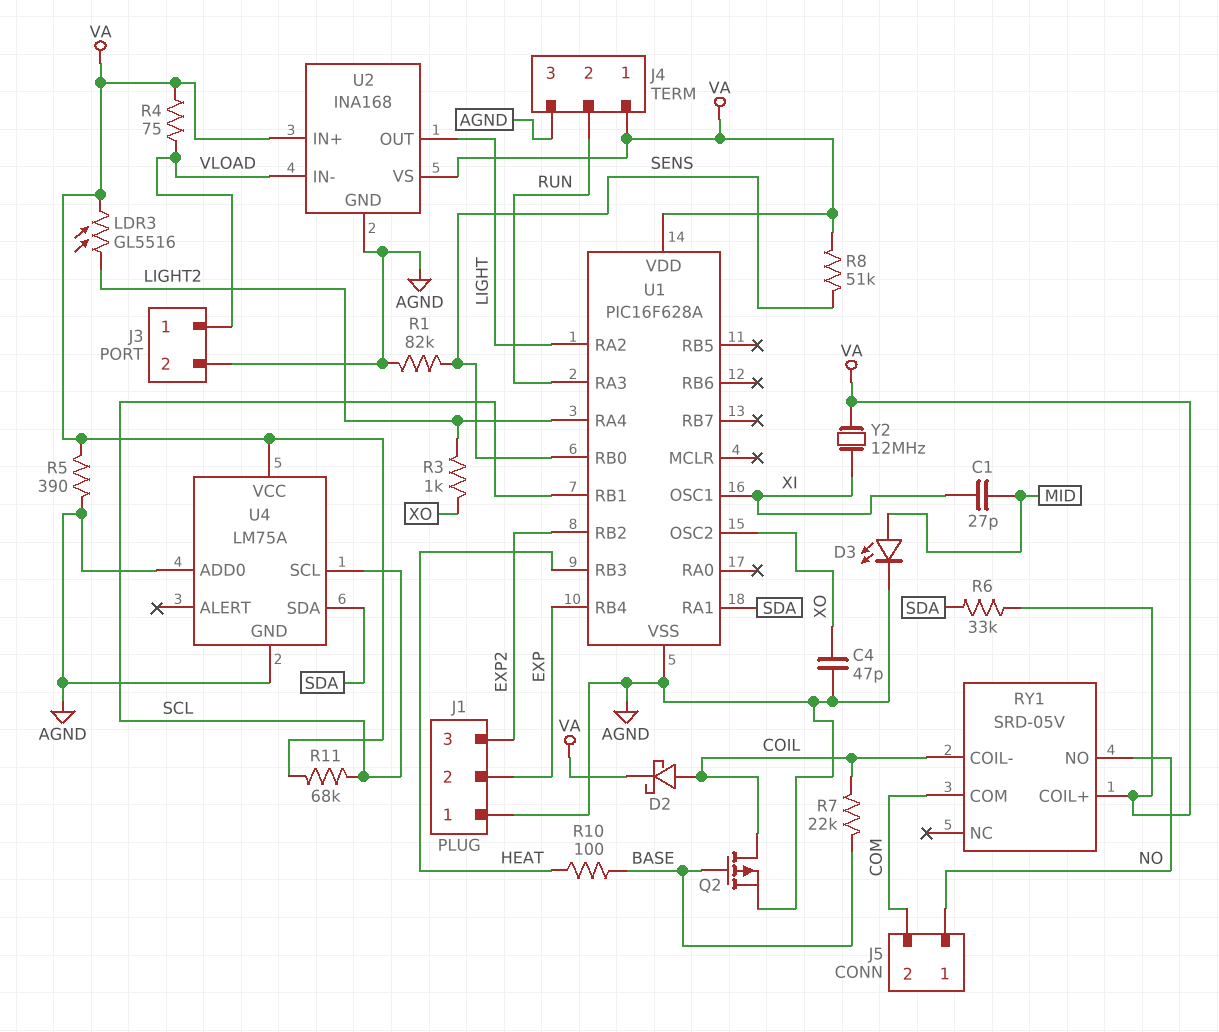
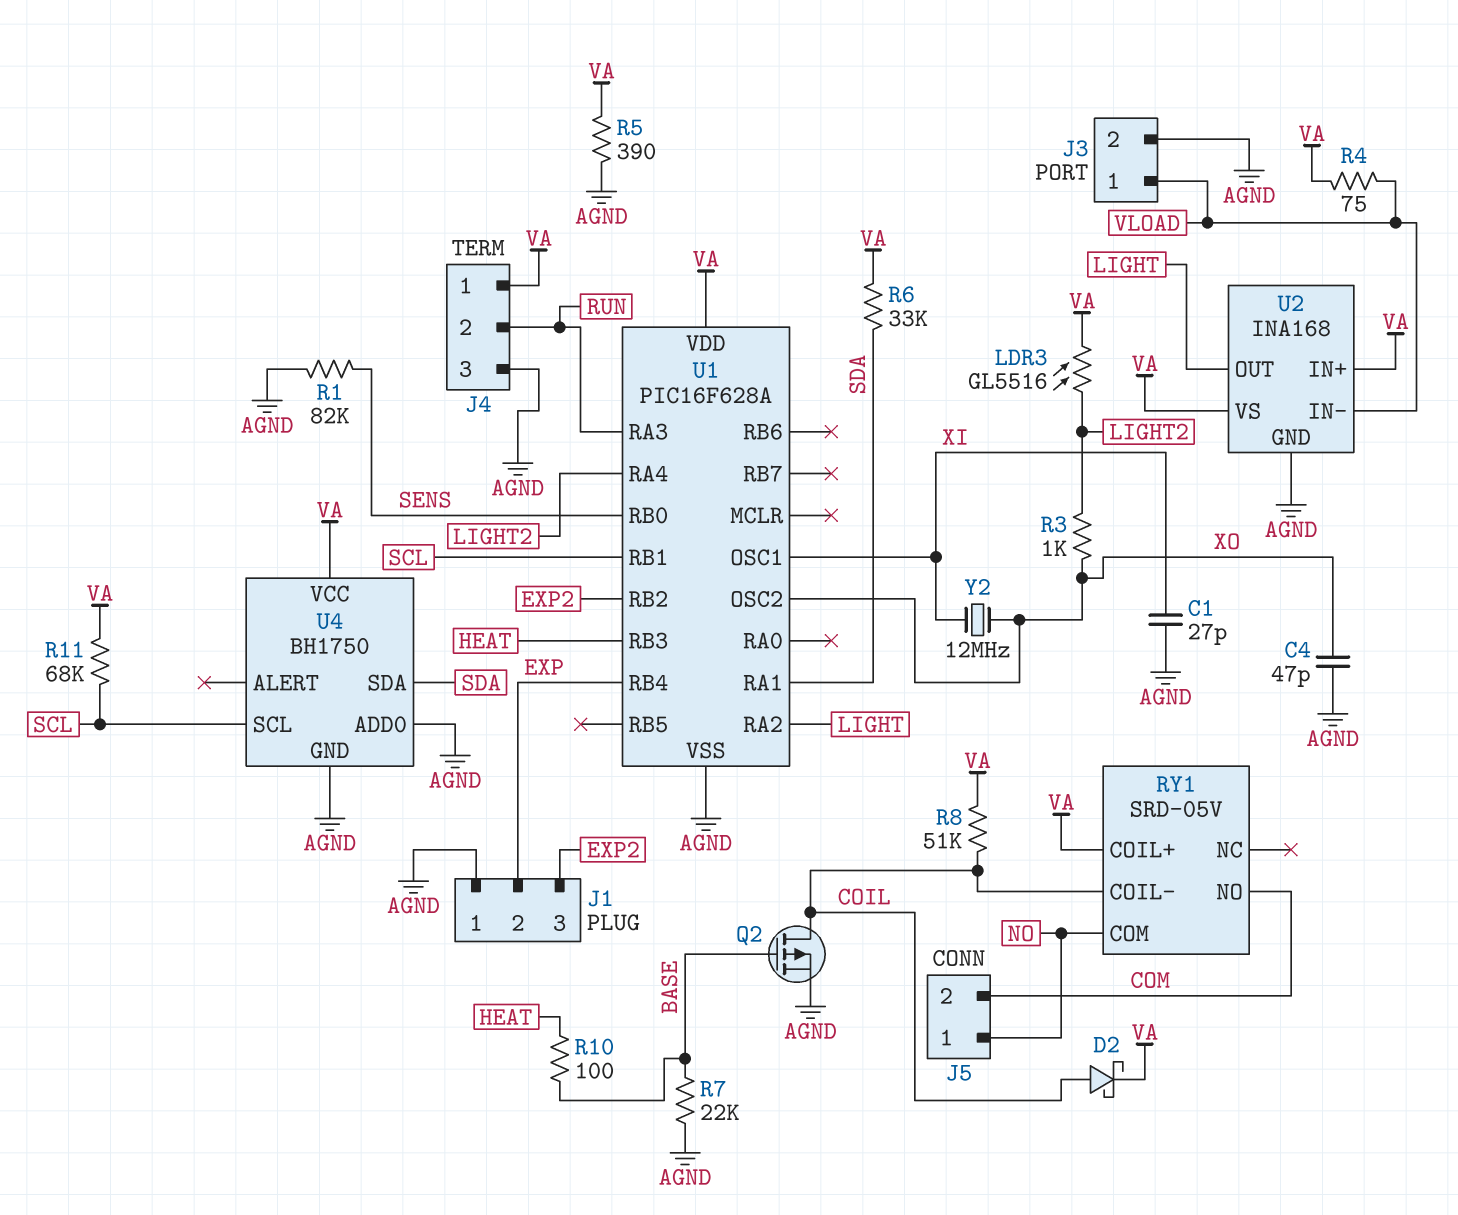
C1: 27pF (MID, XI) -> 27pF (AGND, XI)
D3: LED (A MID, K AGND) -> none
R7: 22k (BASE, COIL) -> 22k (AGND, BASE)
R8: 51k (SENS, VA) -> 51k (COIL, VA)
RY1 pin COM: COM -> NO
RY1 pin NO: NO -> COM
U4: LM75A -> BH1750
Y2: 12MHz (VA, XI) -> 12MHz (XI, XO)

